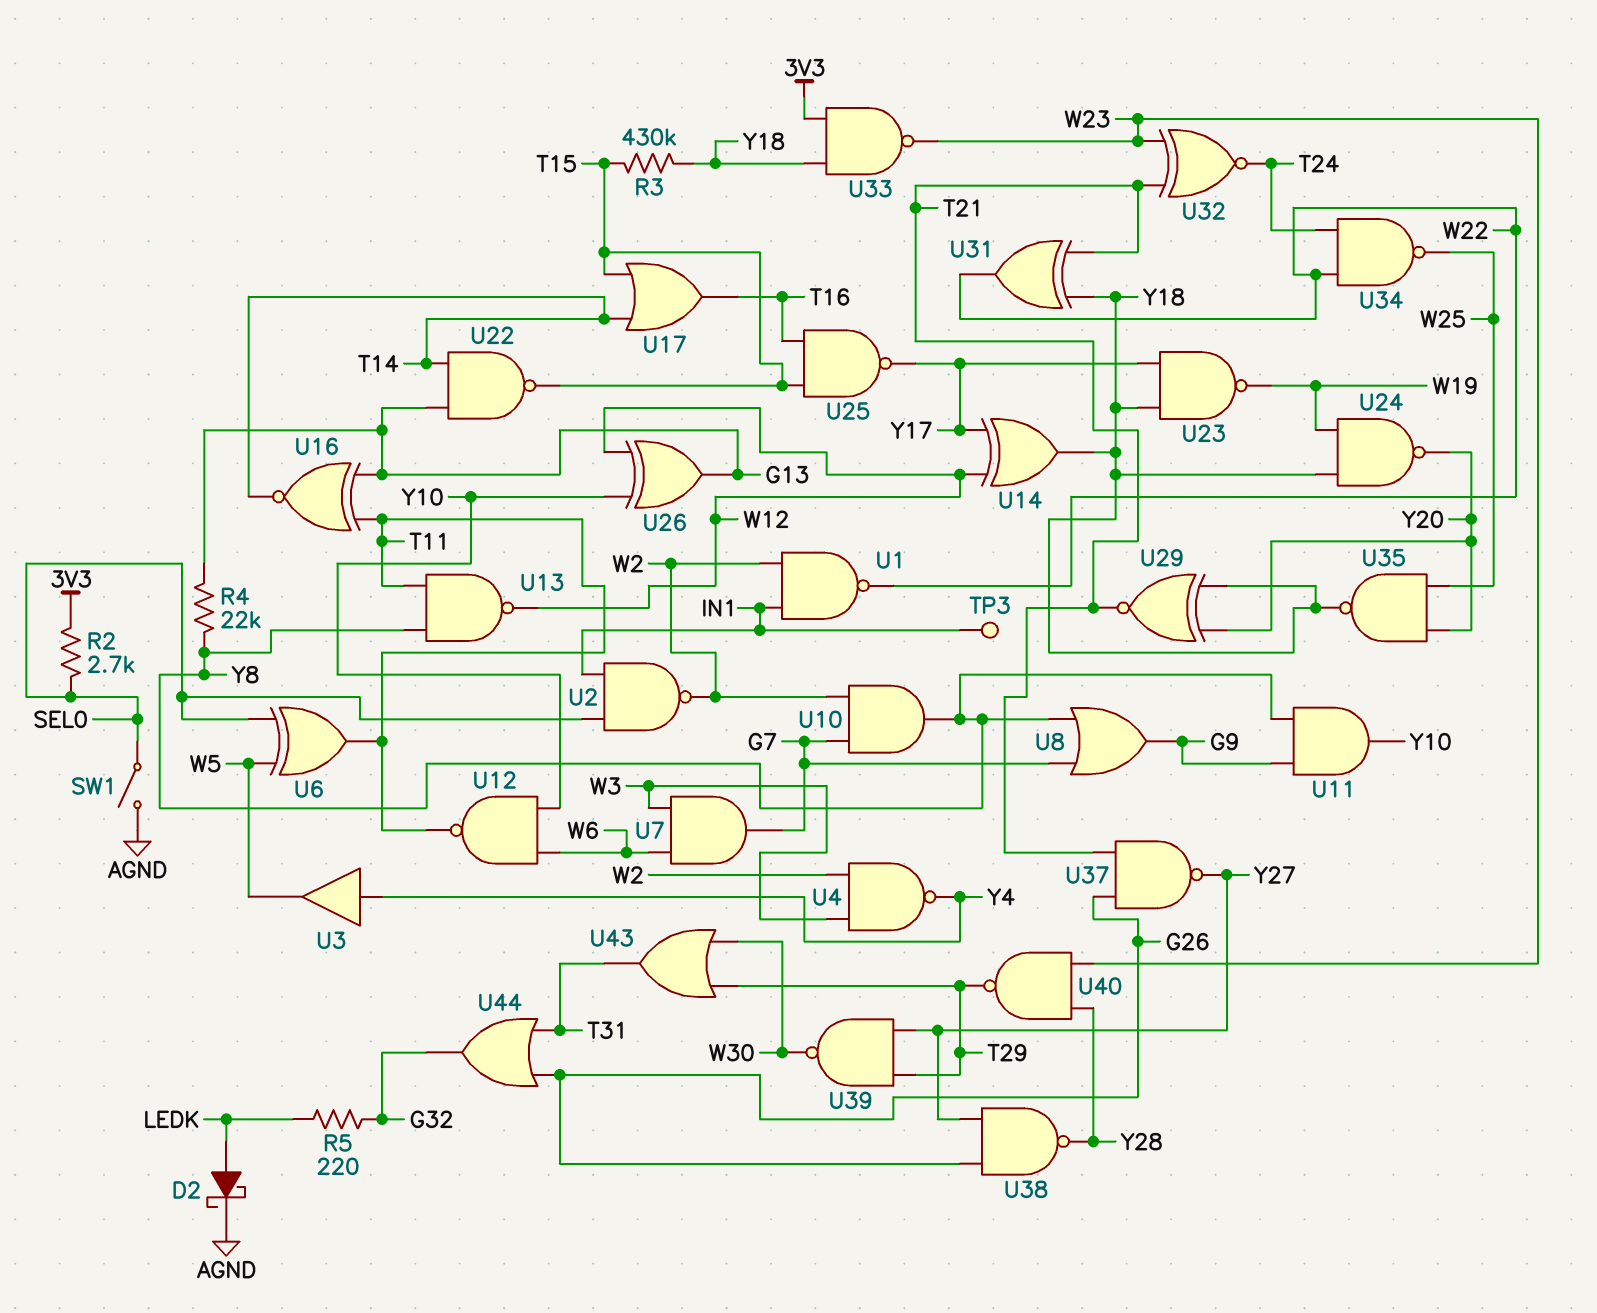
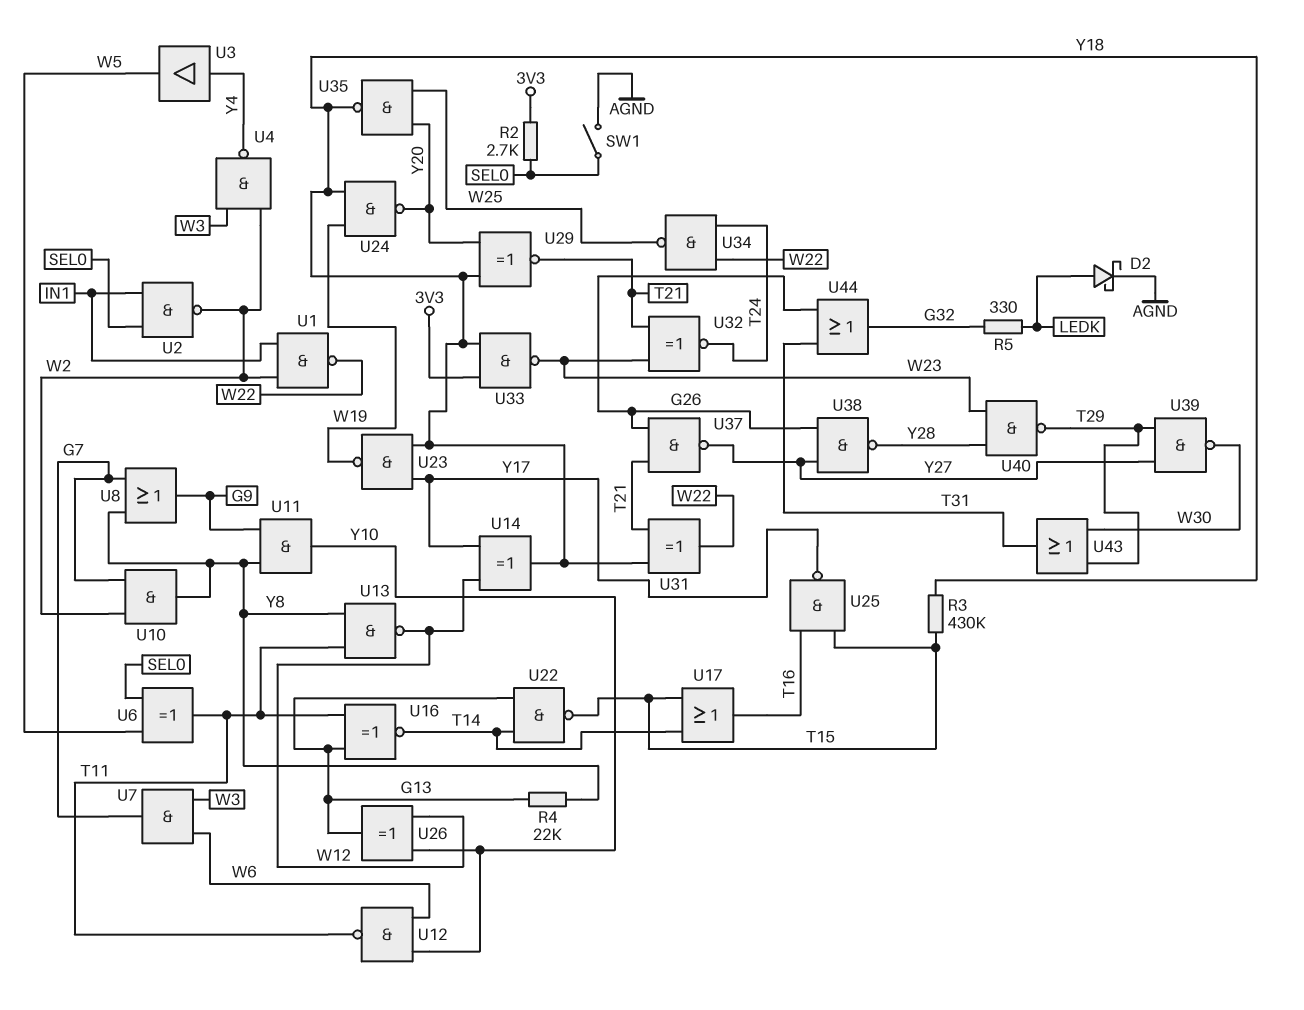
R5: 220 (G32, LEDK) -> 330 (G32, LEDK)
TP3: test point (IN1) -> none

